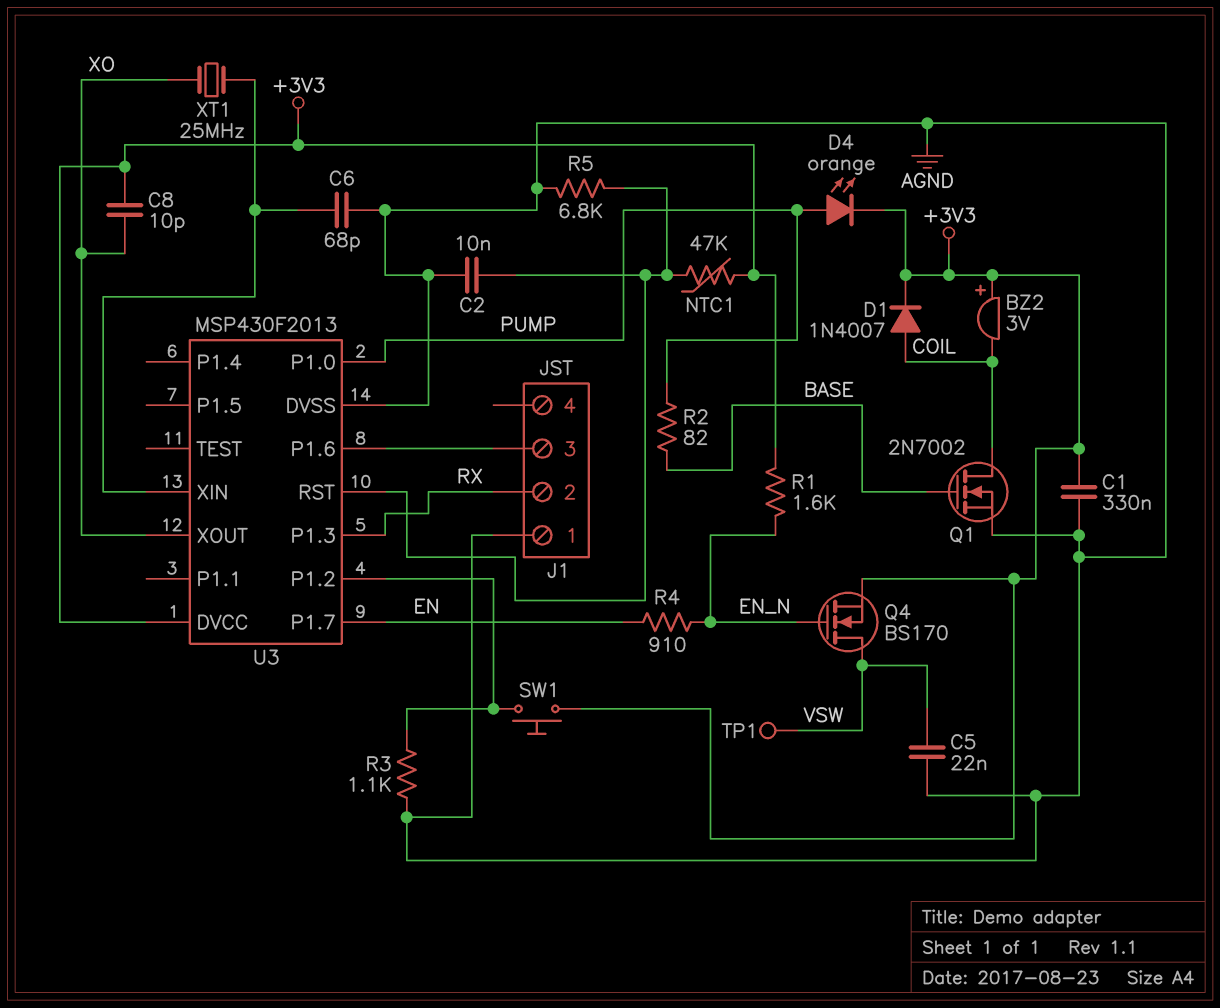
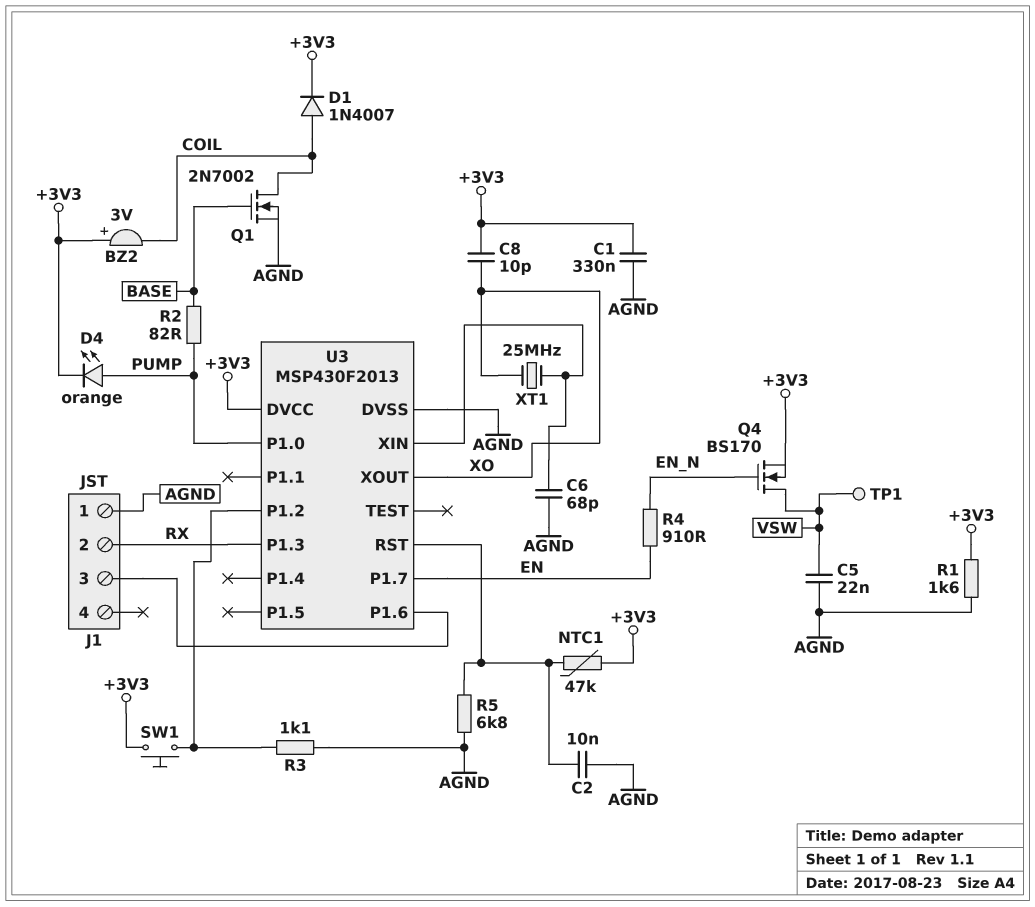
R1: 1.6k (+3V3, EN_N) -> 1.6k (+3V3, AGND)

